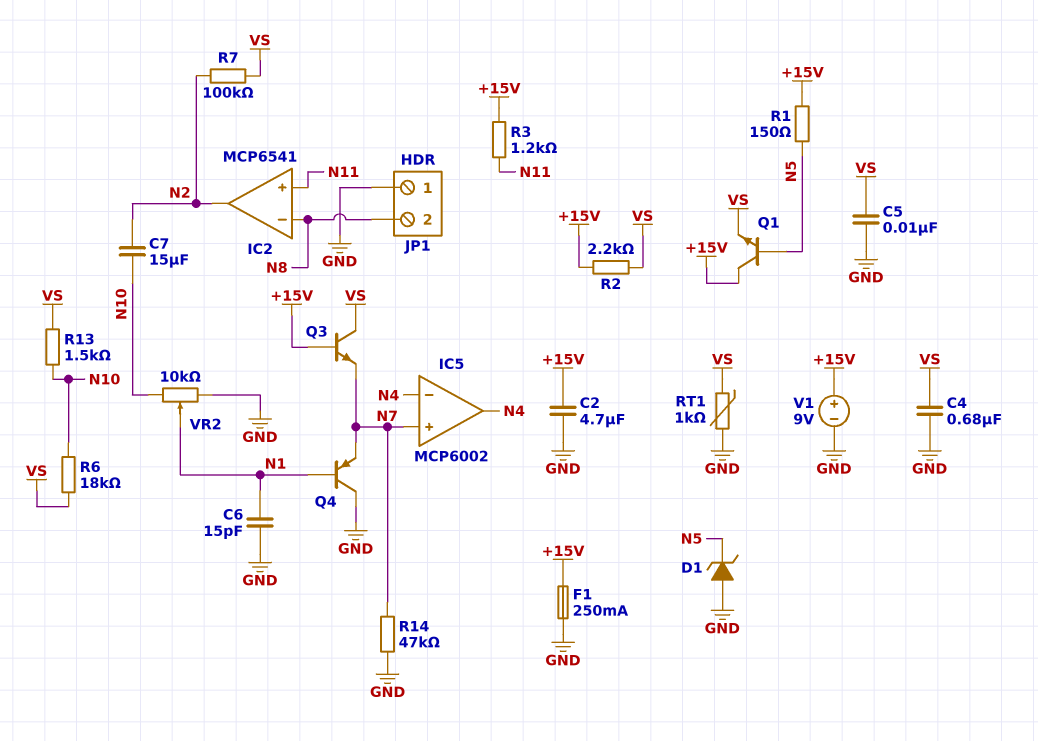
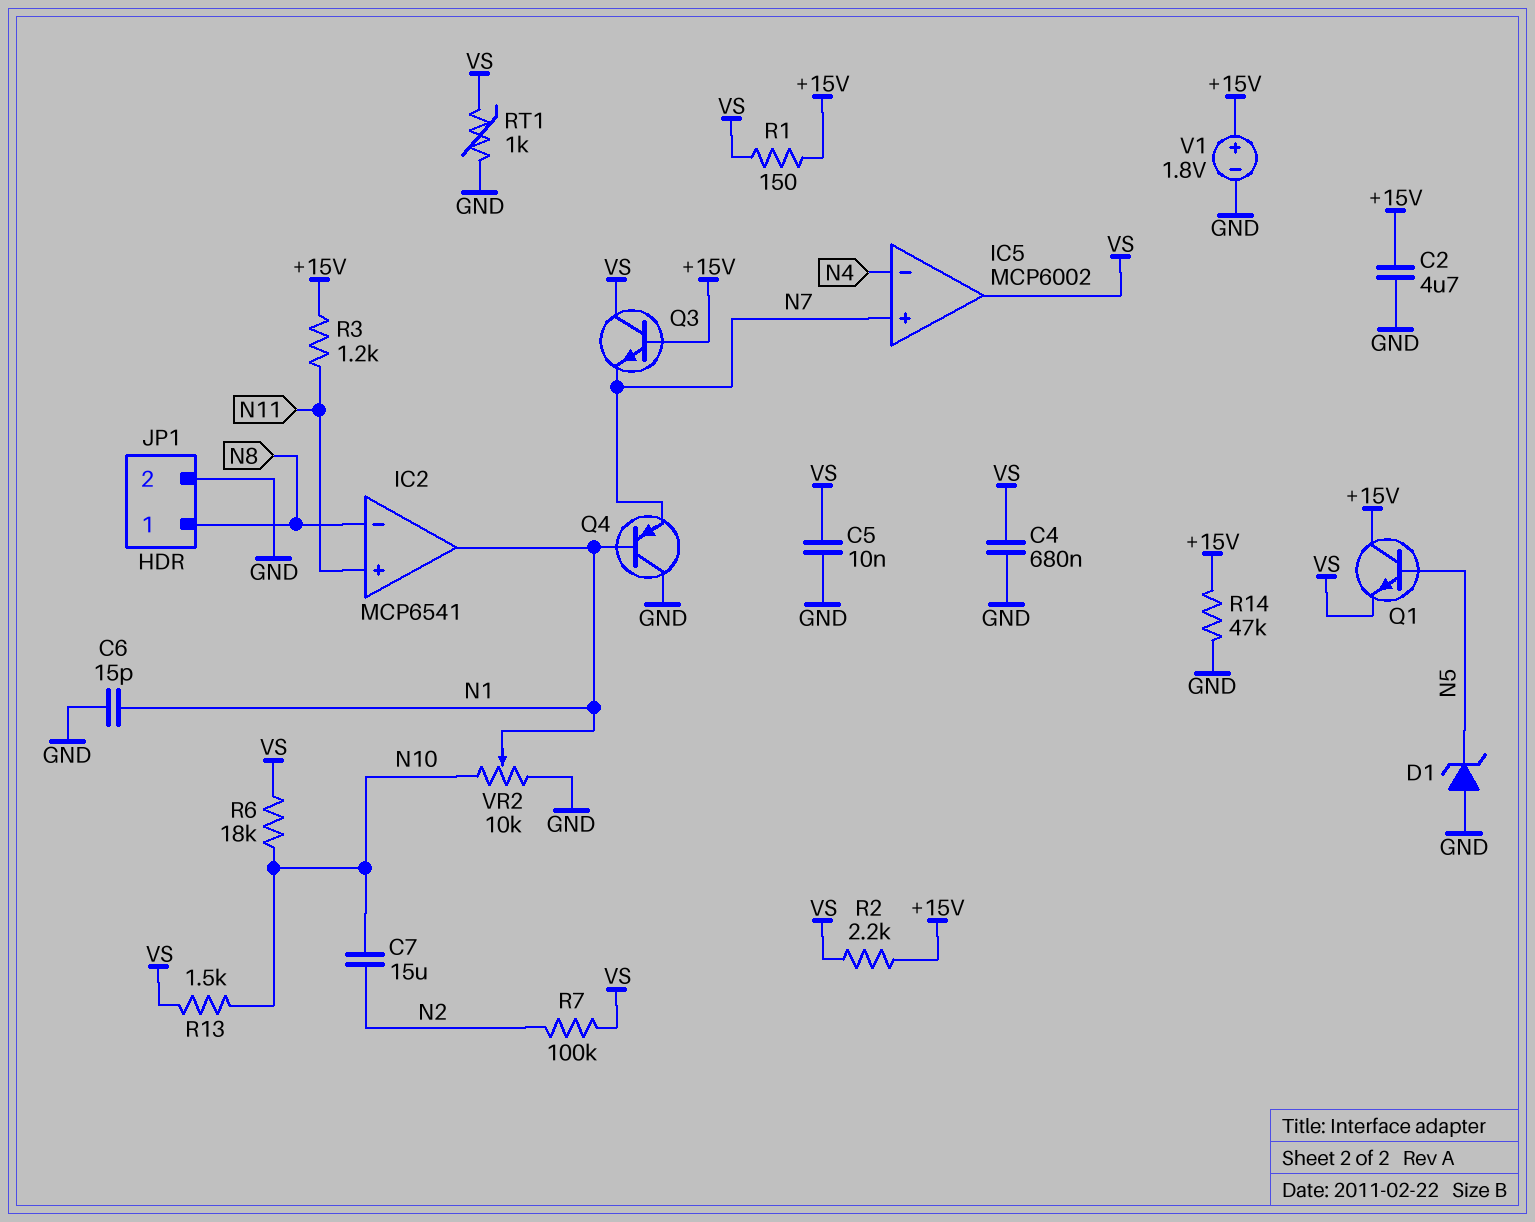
F1: 250mA (+15V, GND) -> none
IC2 pin out: N2 -> N1
IC5 pin out: N4 -> VS
JP1 pin 1: GND -> N8
JP1 pin 2: N8 -> GND
R1: 150 (+15V, N5) -> 150 (+15V, VS)
R14: 47k (GND, N7) -> 47k (+15V, GND)
V1: 9V (plus +15V, minus GND) -> 1.8V (plus +15V, minus GND)

